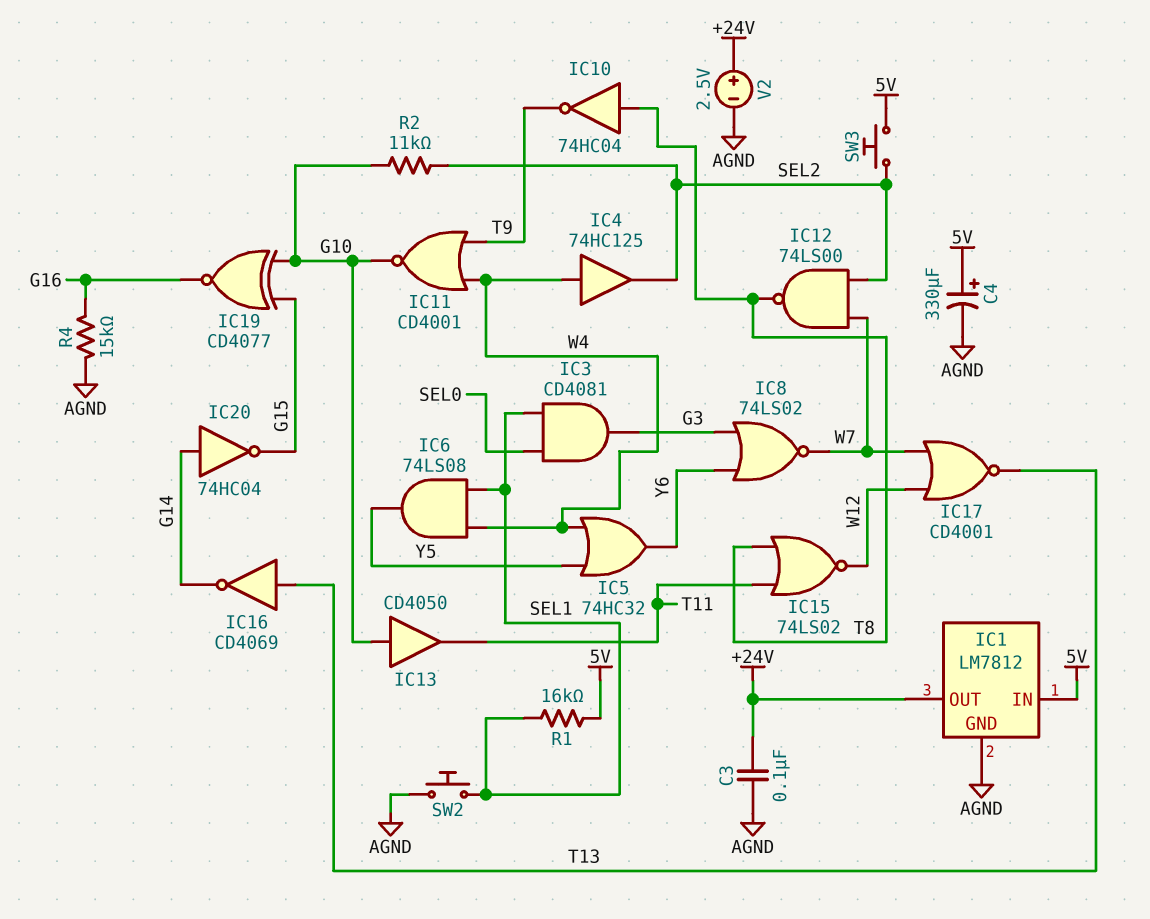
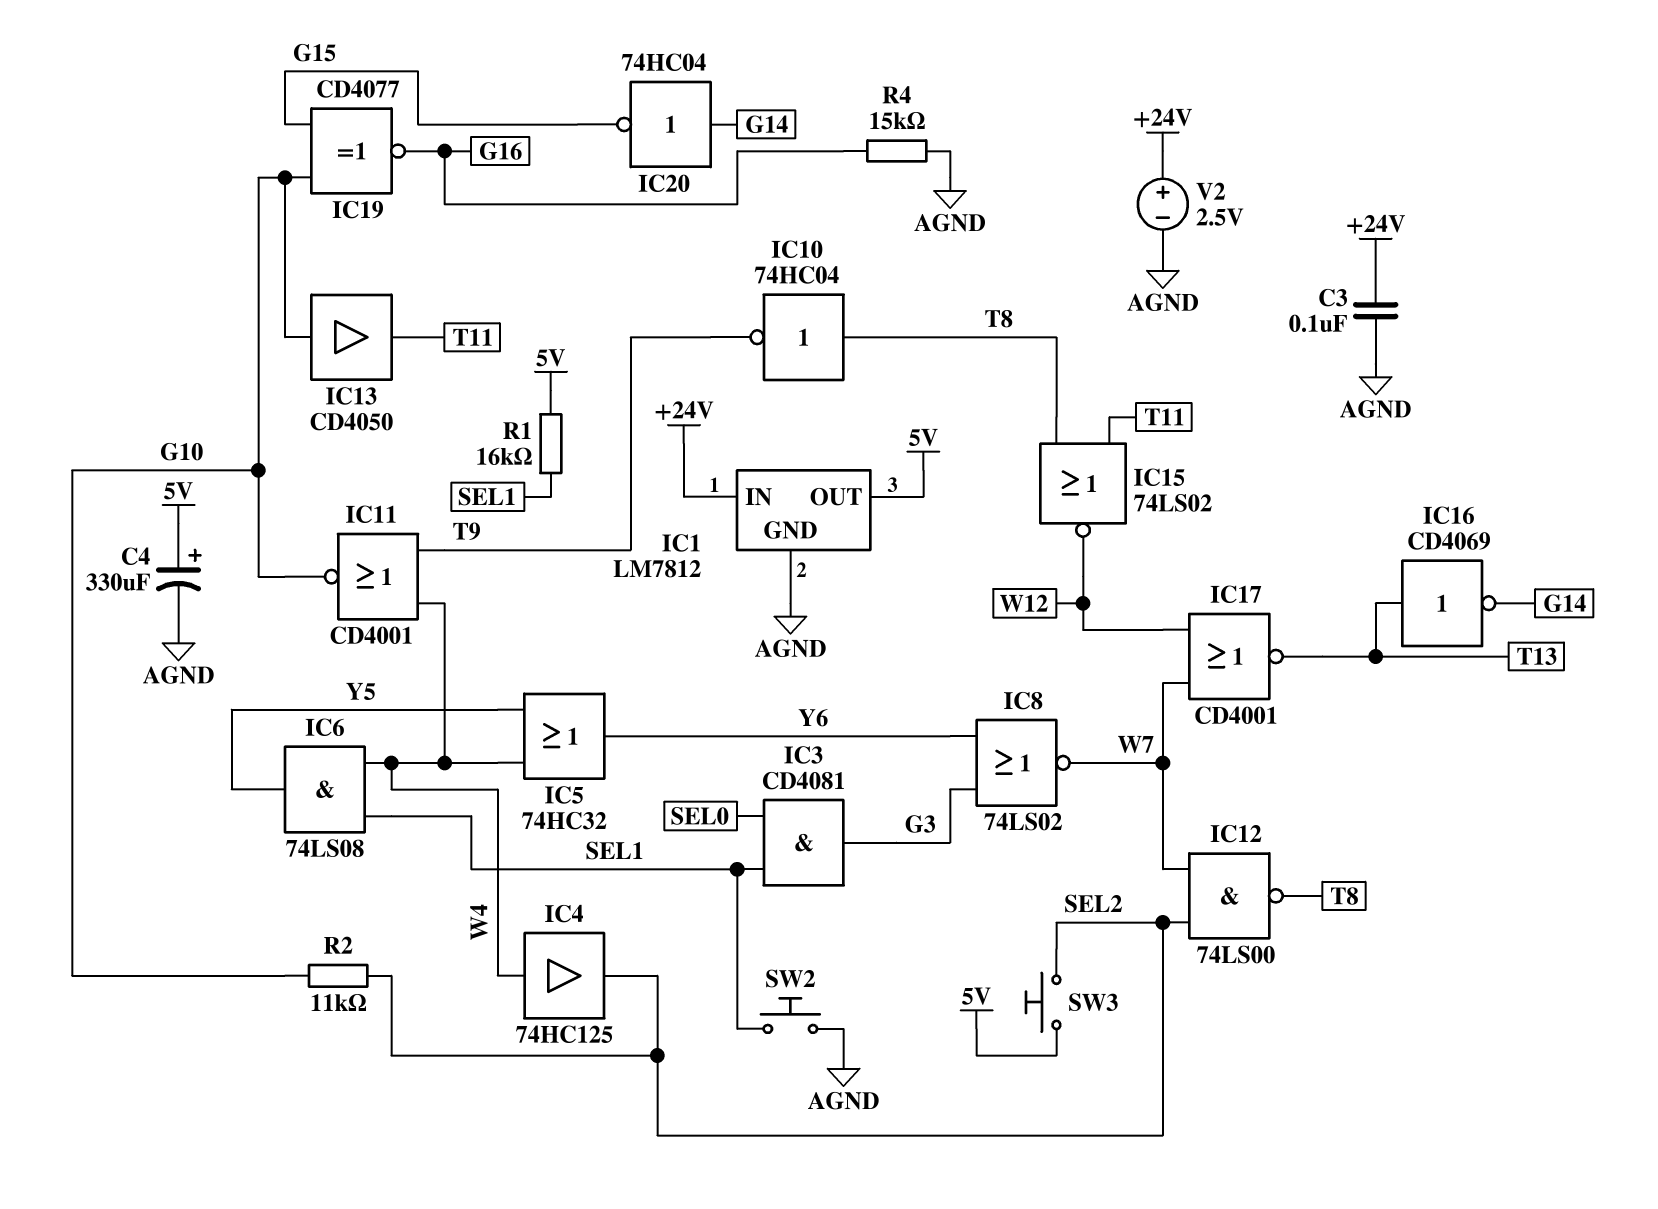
IC1 pin IN: 5V -> +24V
IC1 pin OUT: +24V -> 5V

